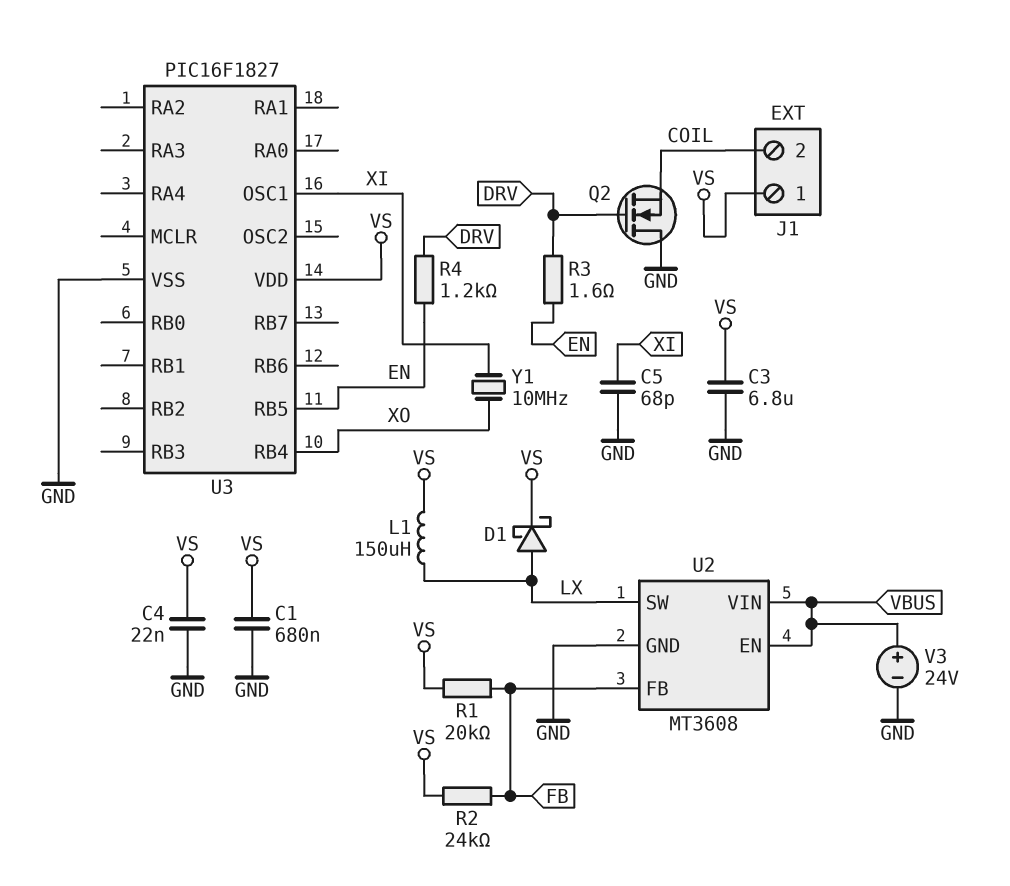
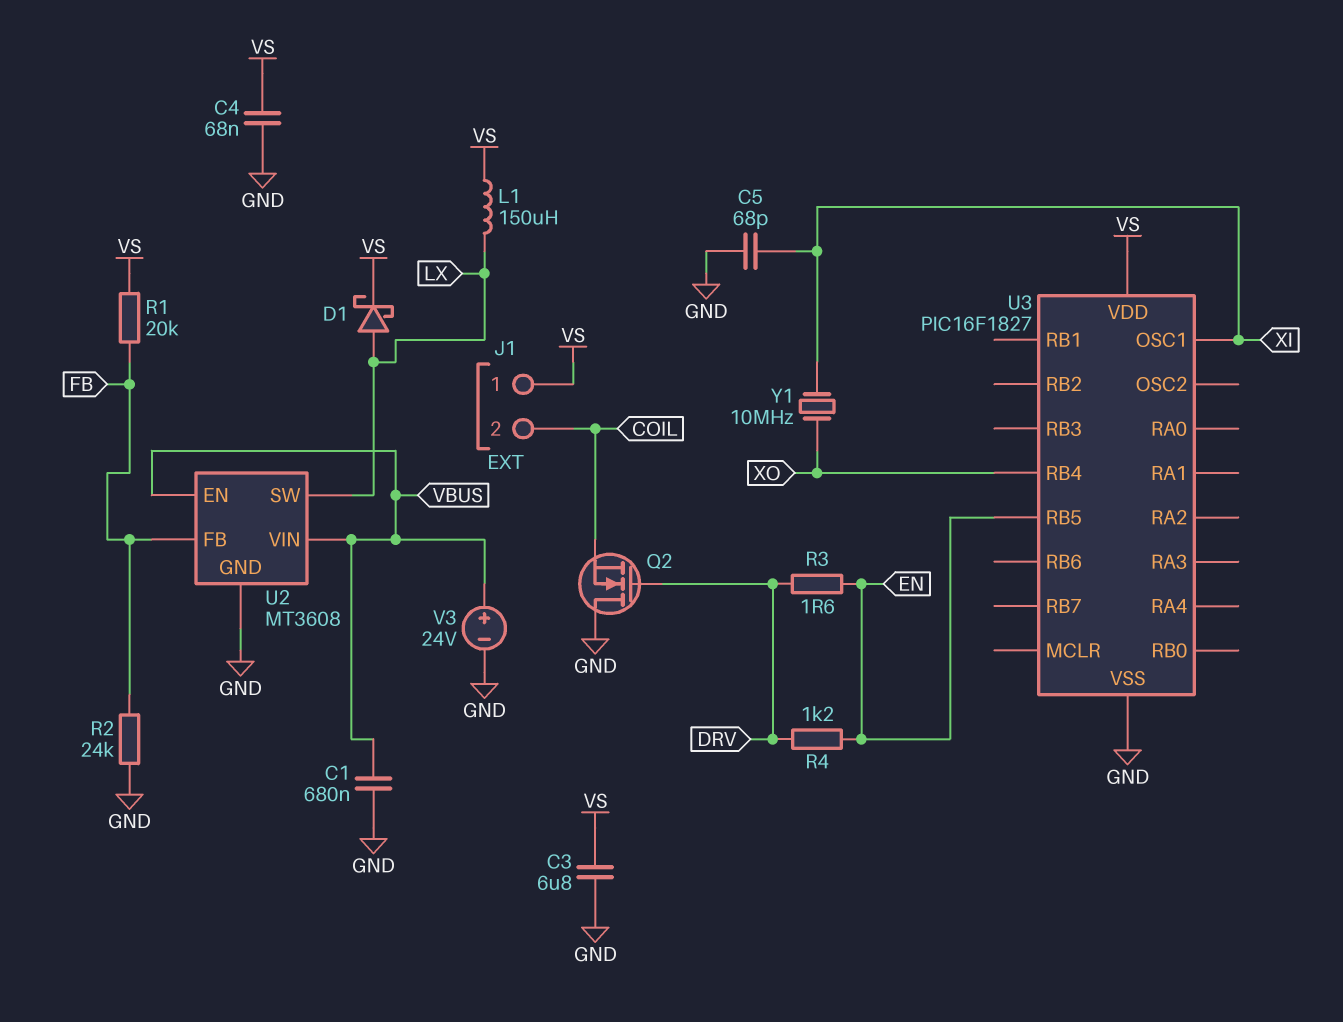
C1: 680nF (GND, VS) -> 680nF (GND, VBUS)
C4: 22nF (GND, VS) -> 68nF (GND, VS)
R2: 24k (FB, VS) -> 24k (FB, GND)

